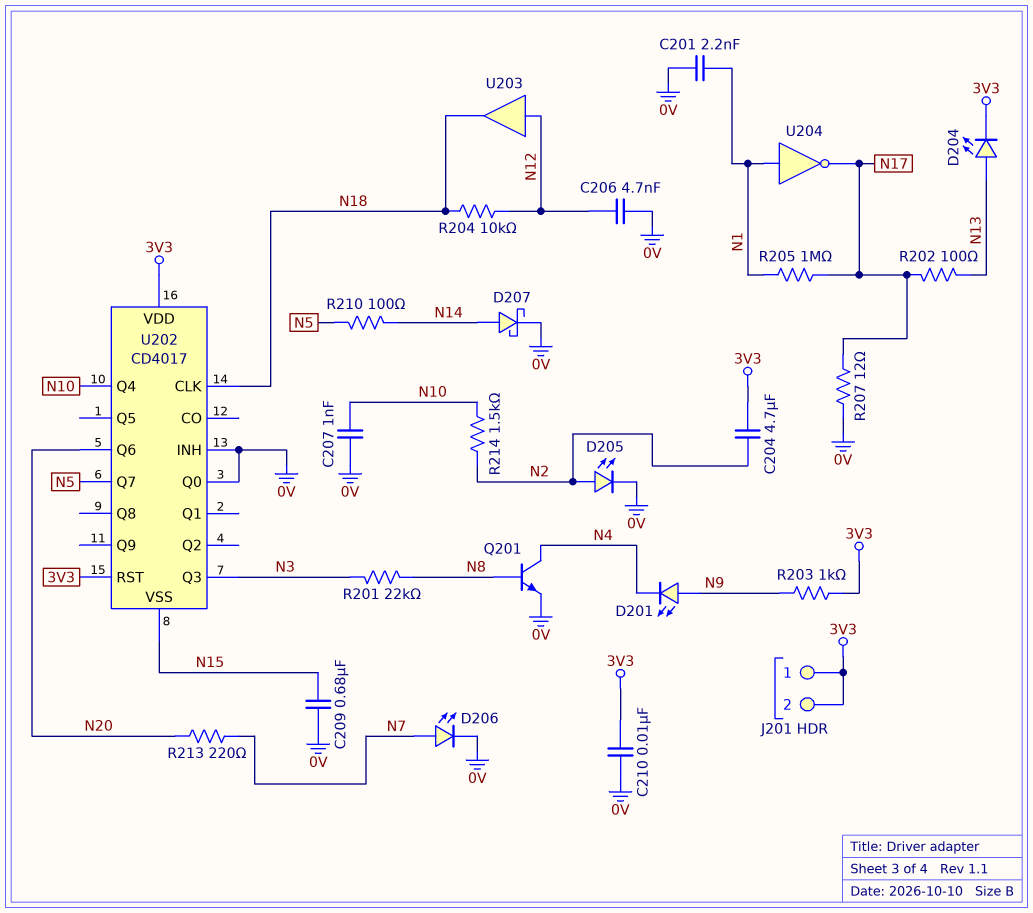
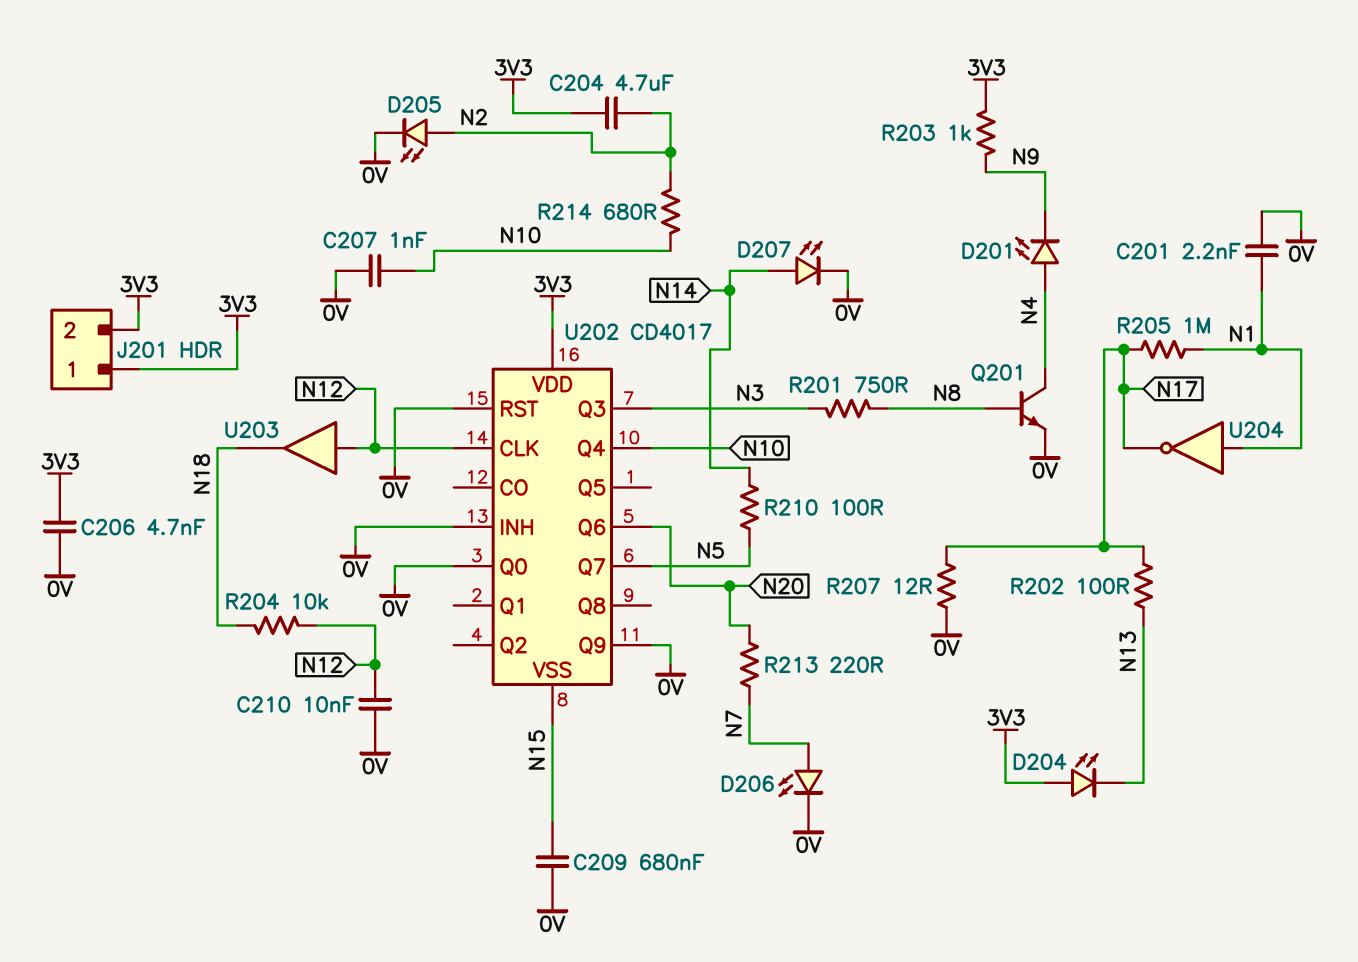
C206: 4.7nF (0V, N12) -> 4.7nF (0V, 3V3)
C210: 10nF (0V, 3V3) -> 10nF (0V, N12)
D201: LED (A N9, K N4) -> LED (A N4, K N9)
D204: LED (A N13, K 3V3) -> LED (A 3V3, K N13)
D207: schottky (A N14, K 0V) -> LED (A N14, K 0V)
R201: 22k (N3, N8) -> 750 (N3, N8)
R214: 1.5k (N2, N10) -> 680 (N2, N10)
U202 pin CLK: N18 -> N12
U202 pin Q9: none -> 0V
U202 pin RST: 3V3 -> 0V

